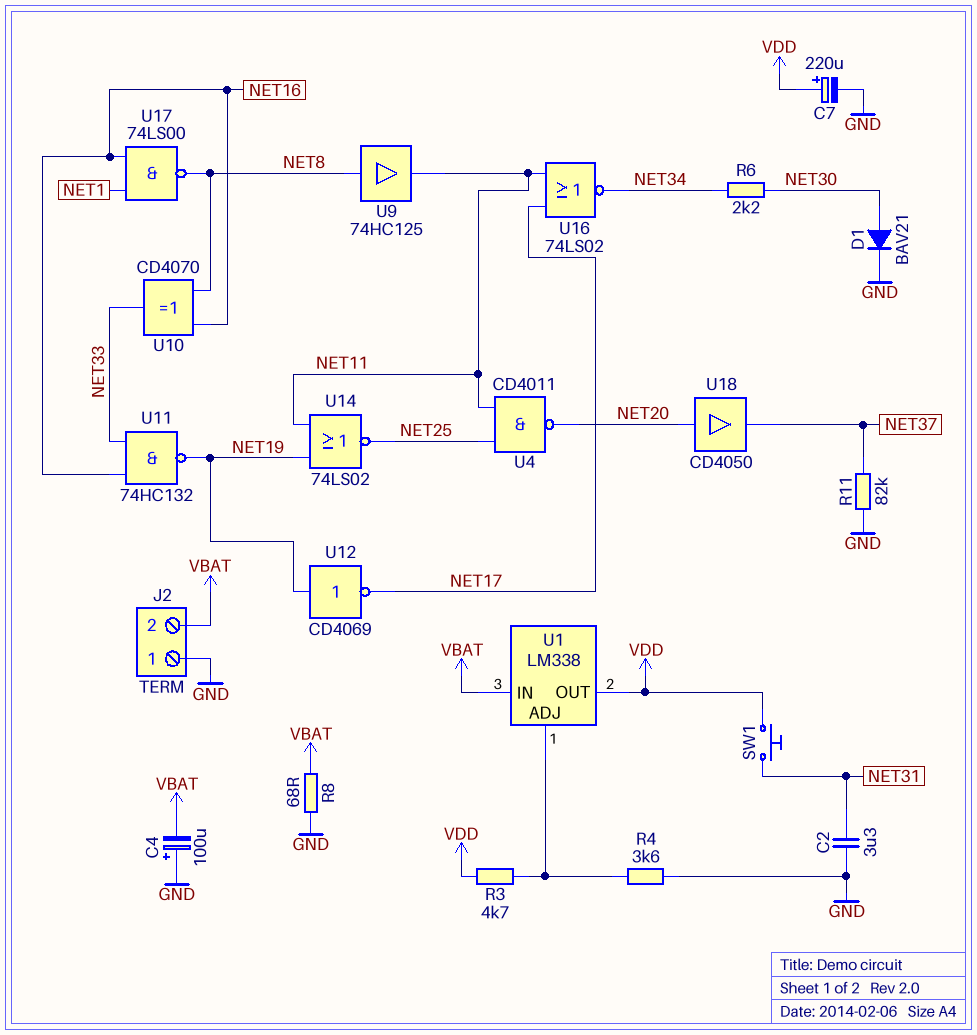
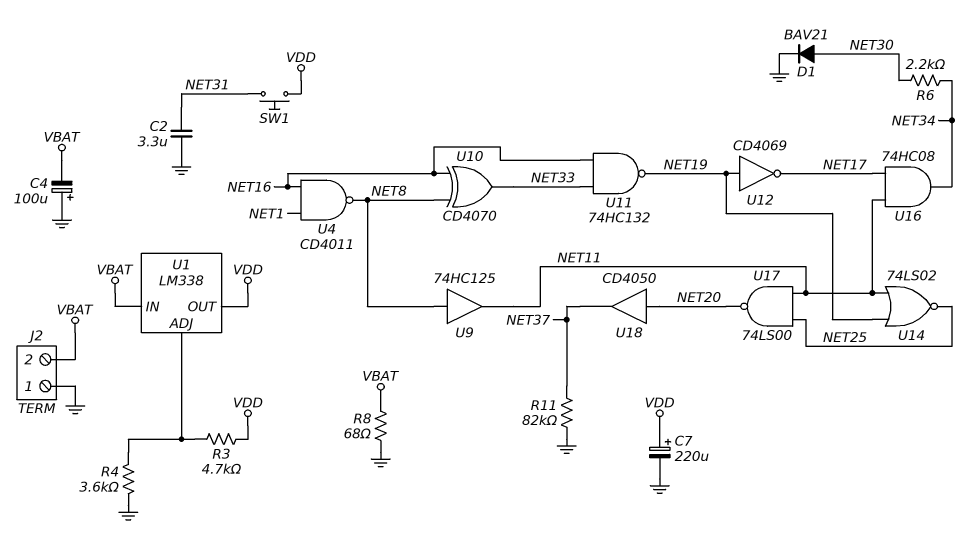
U4: NAND CD4011 (in NET11, in NET25, out NET20) -> NAND CD4011 (in NET1, in NET16, out NET8)
U16: NOR 74LS02 (in NET11, in NET17, out NET34) -> AND 74HC08 (in NET11, in NET17, out NET34)
U17: NAND 74LS00 (in NET1, in NET16, out NET8) -> NAND 74LS00 (in NET11, in NET25, out NET20)

